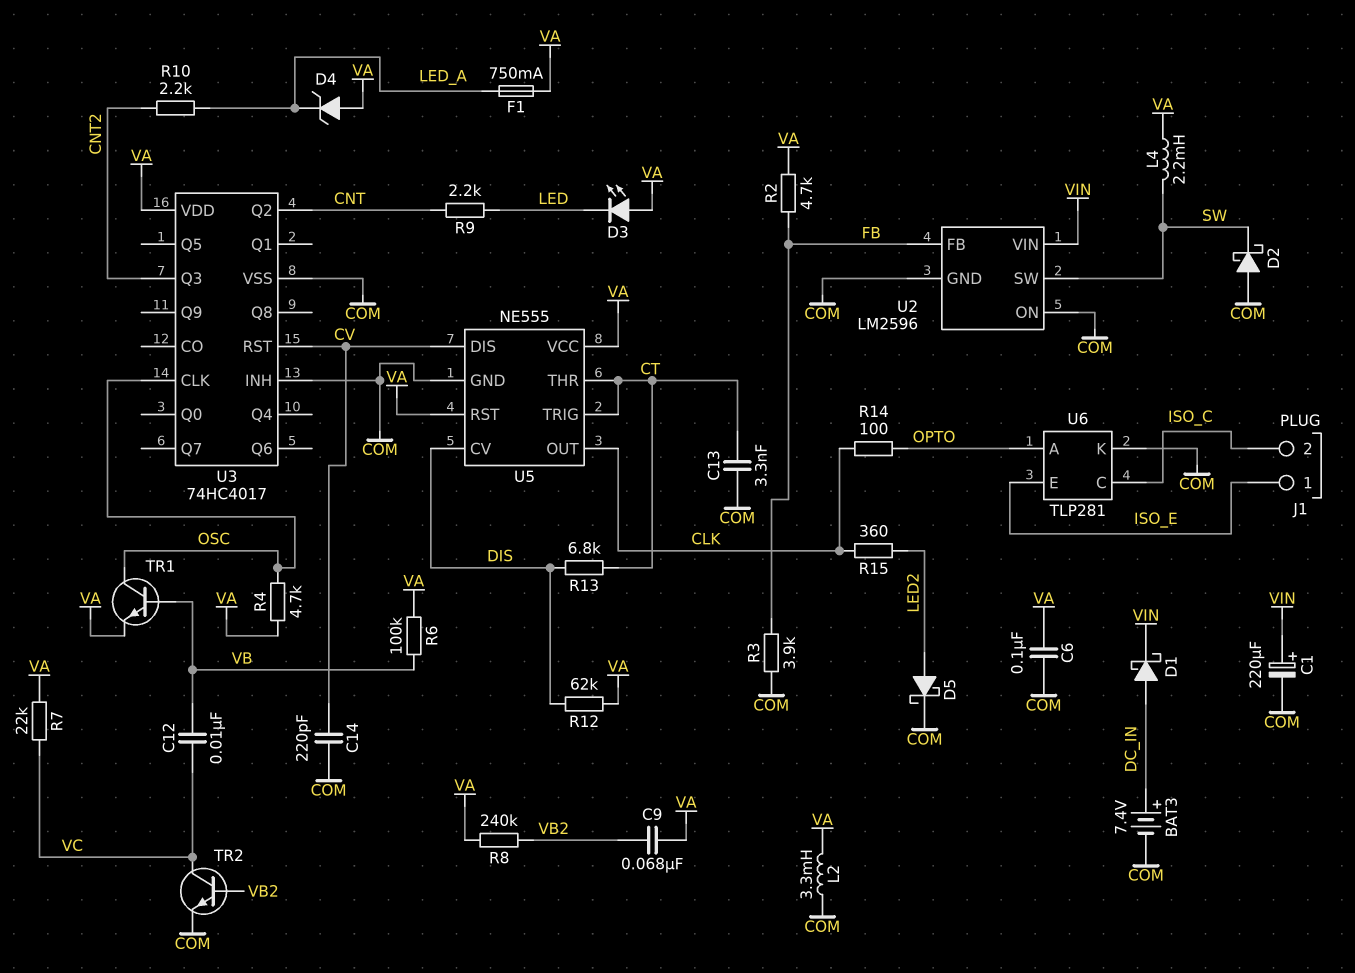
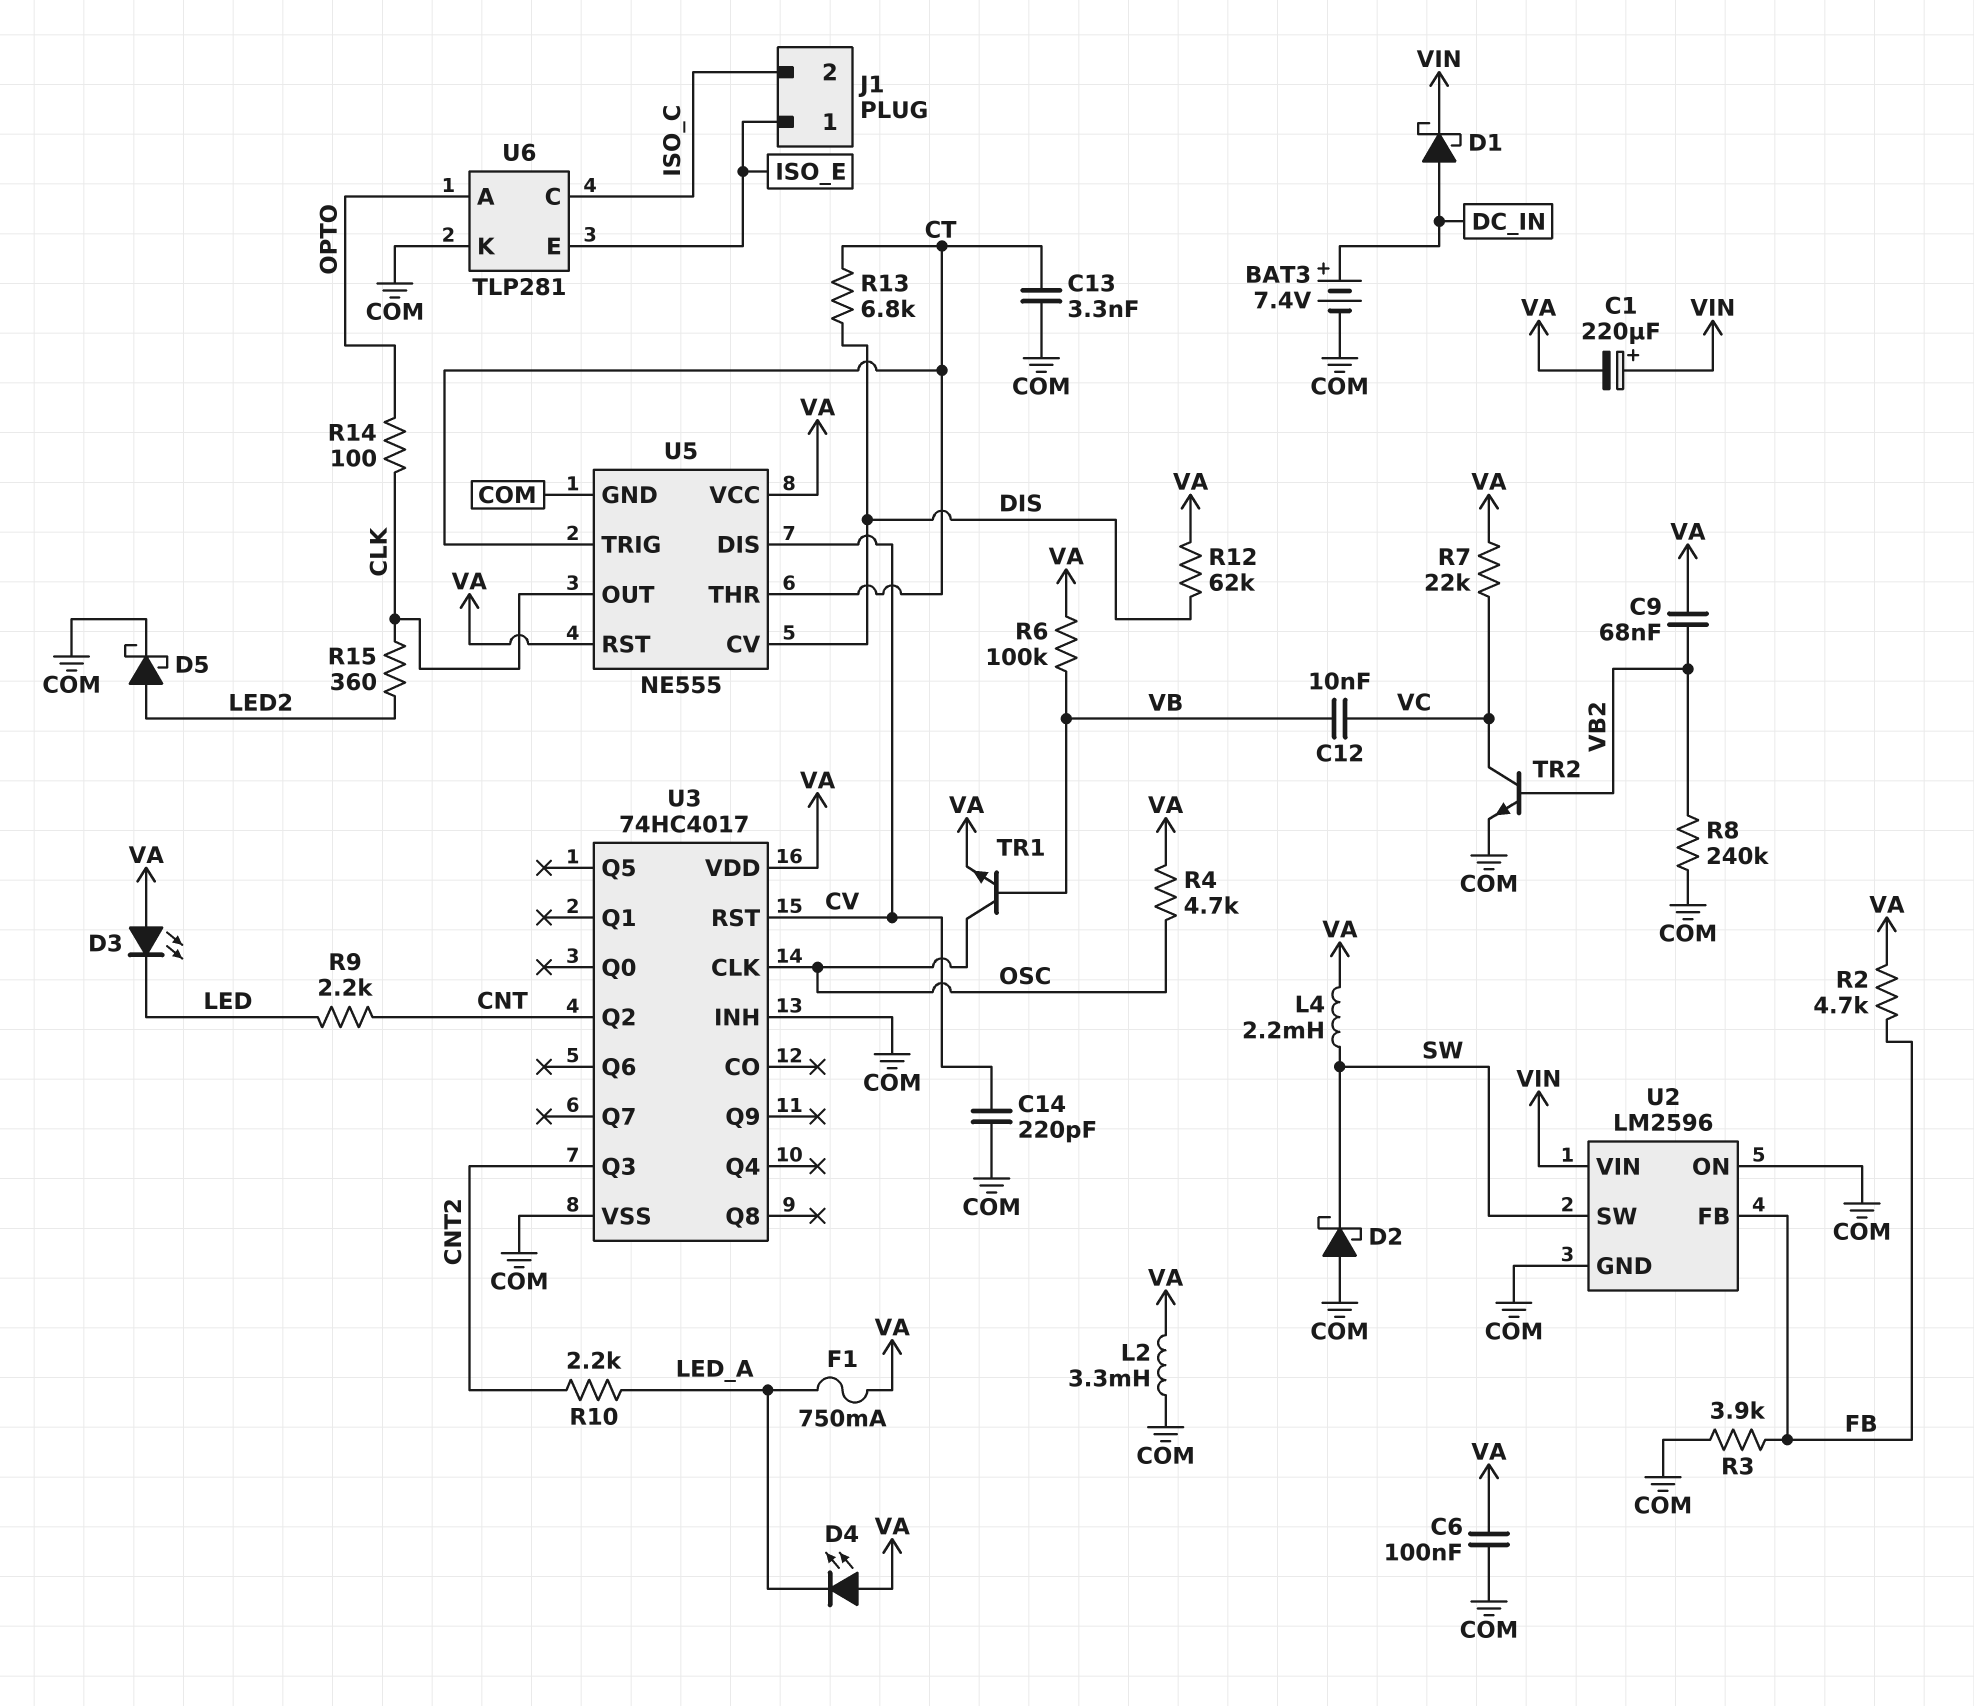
C1: 220uF (plus VIN, minus COM) -> 220uF (plus VIN, minus VA)
D4: zener (A VA, K LED_A) -> LED (A VA, K LED_A)
R8: 240k (VA, VB2) -> 240k (COM, VB2)

